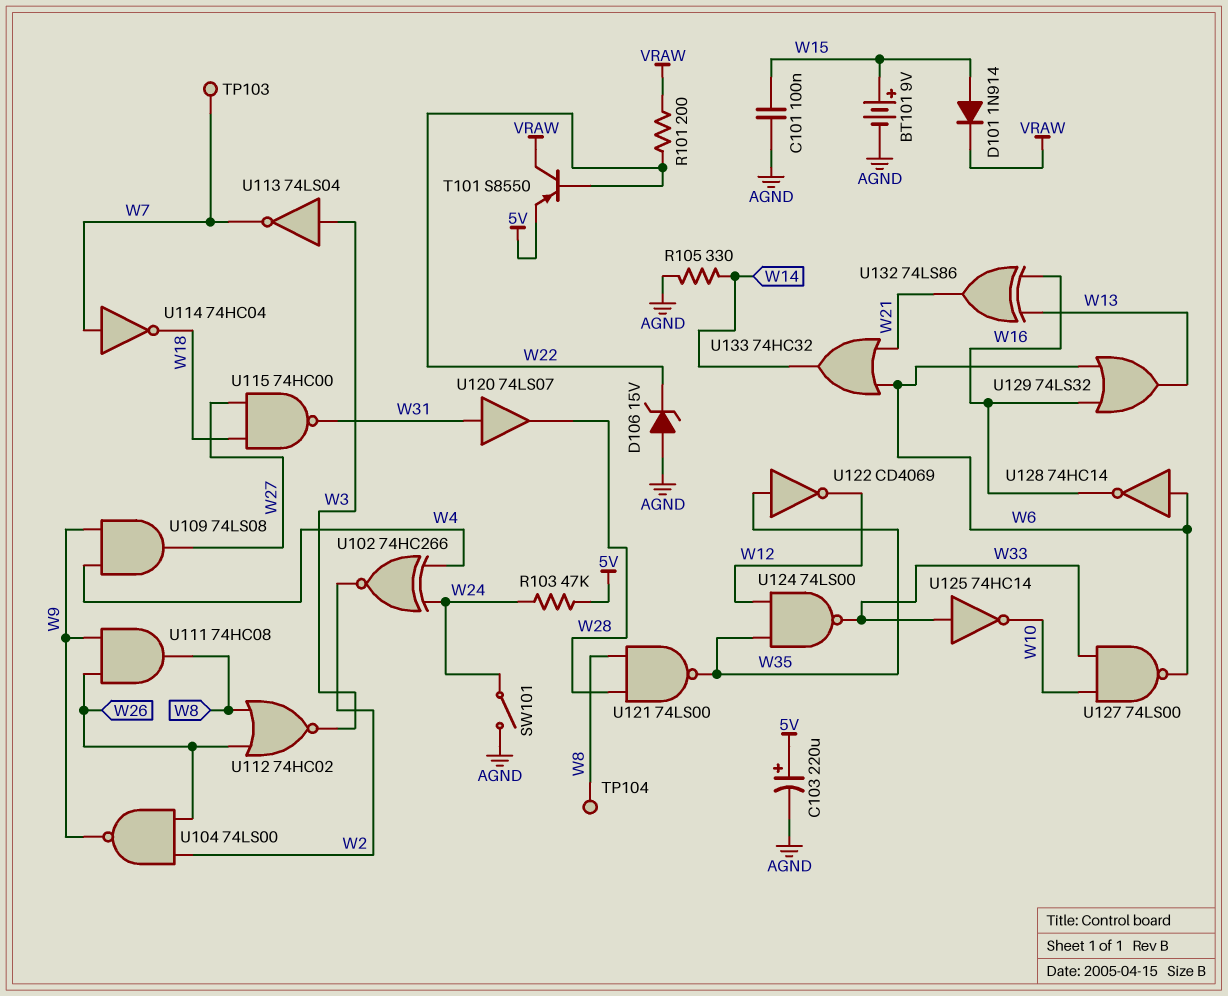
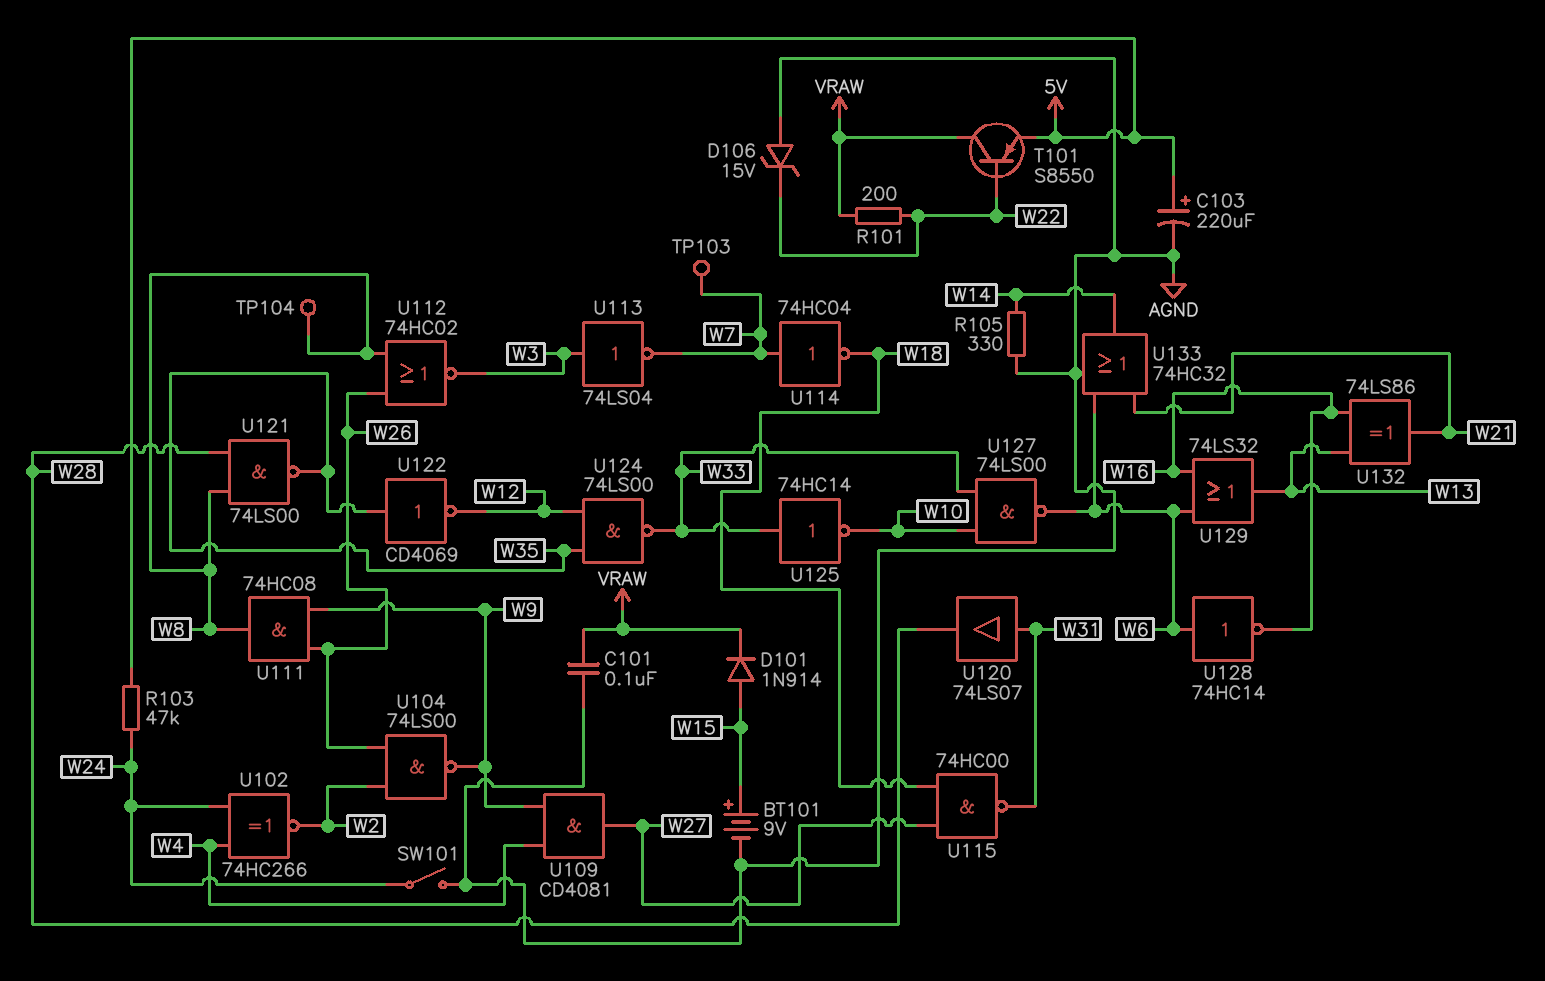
C101: 100nF (AGND, W15) -> 100nF (AGND, VRAW)
U109: AND 74LS08 (in W4, in W9, out W27) -> AND CD4081 (in W4, in W9, out W27)

